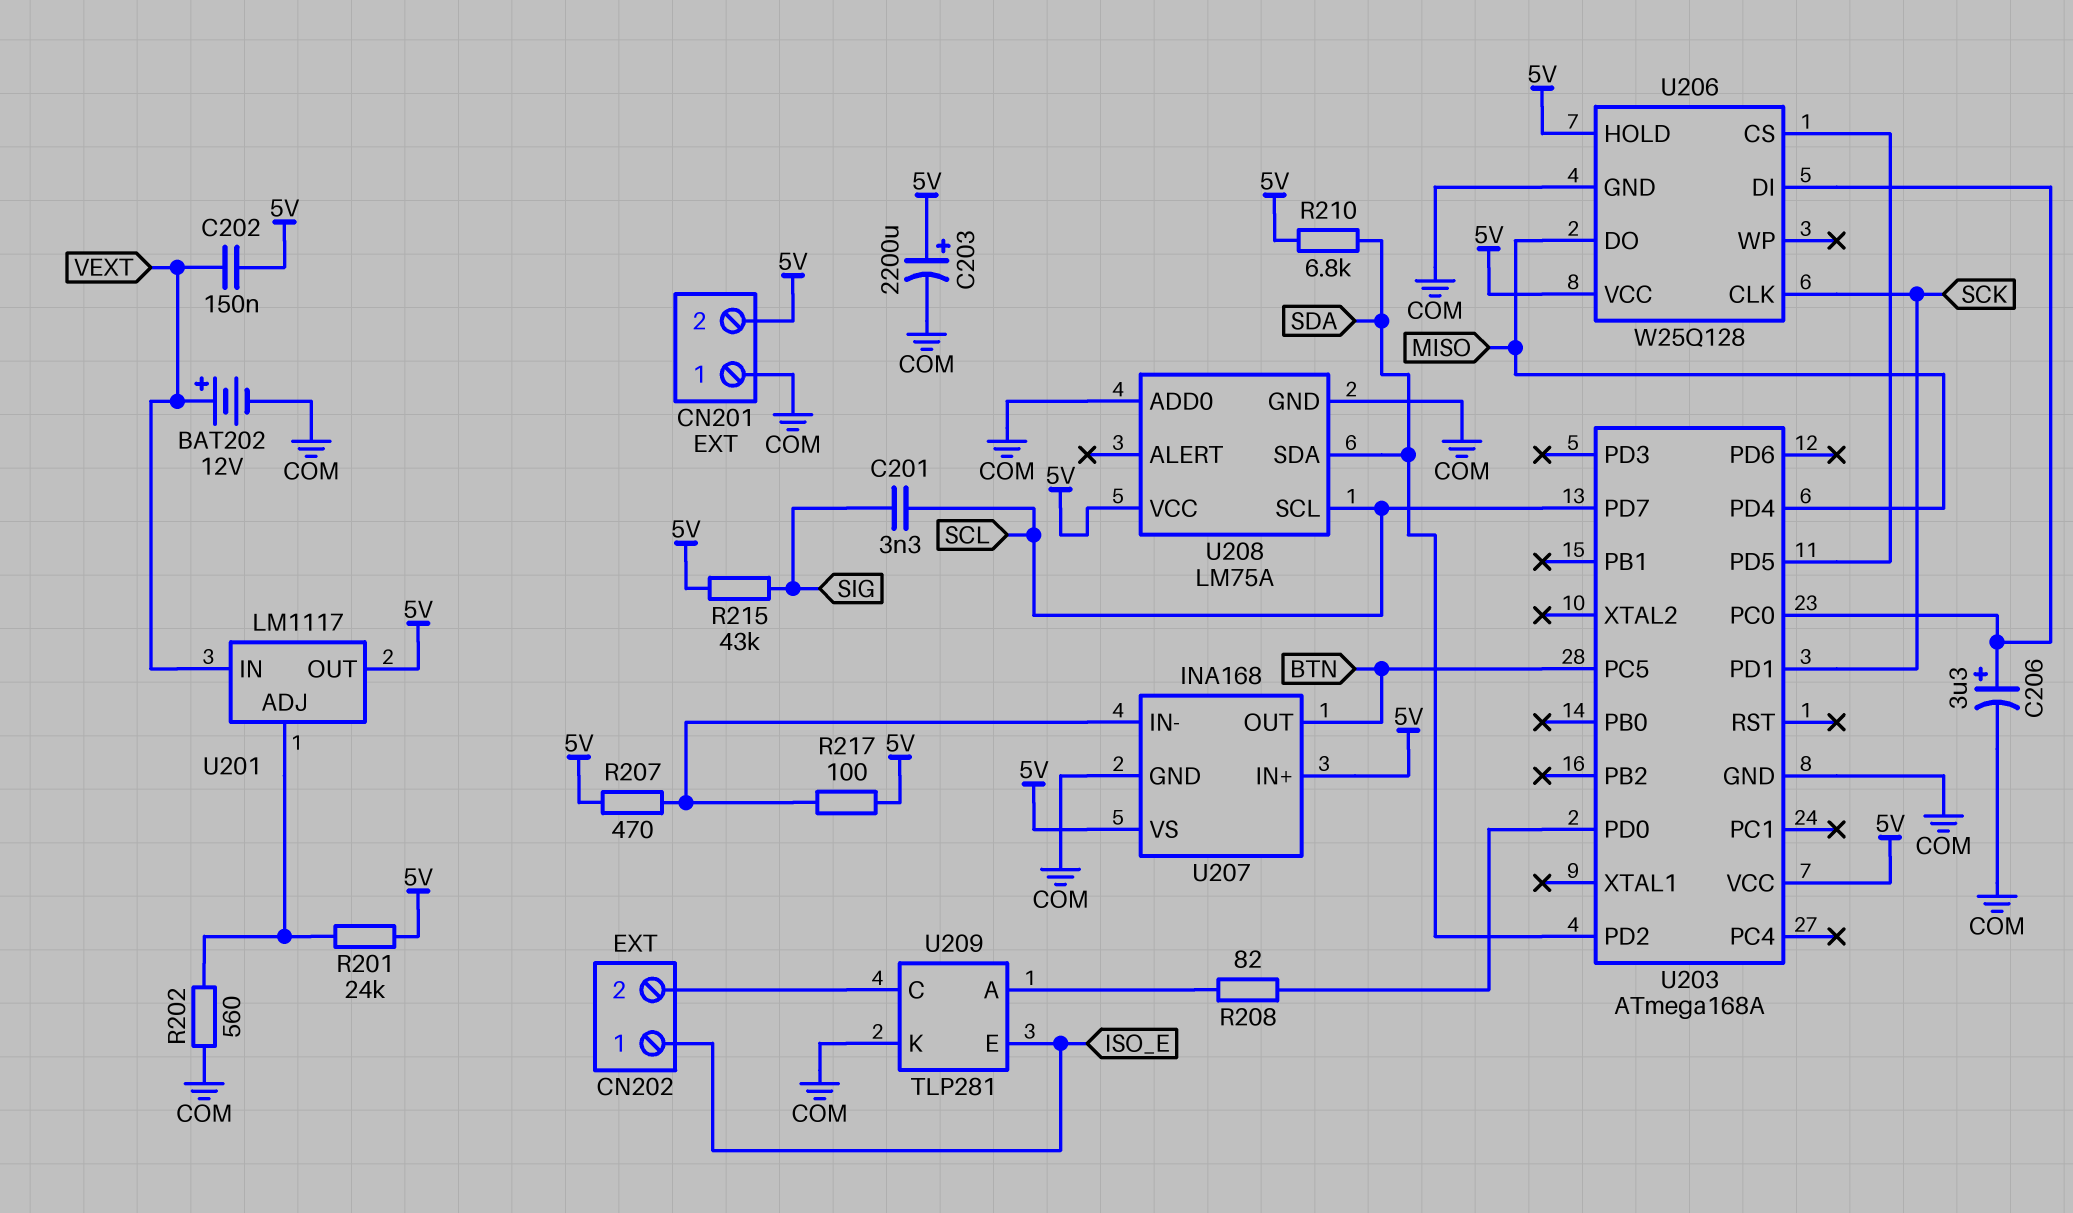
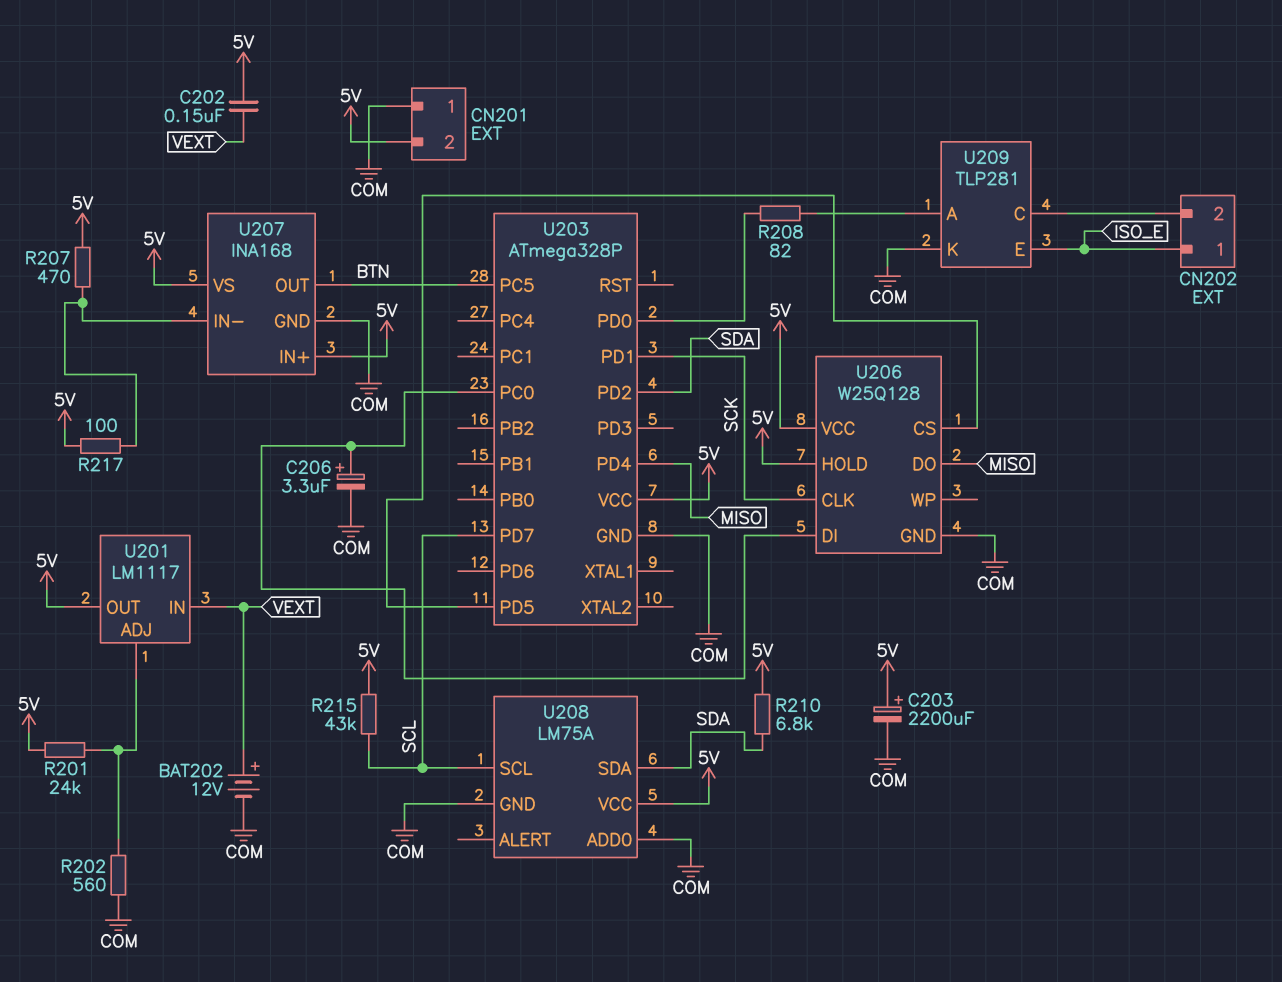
C201: 3.3nF (SCL, SIG) -> none
R215: 43k (5V, SIG) -> 43k (5V, SCL)
U203: ATmega168A -> ATmega328P

